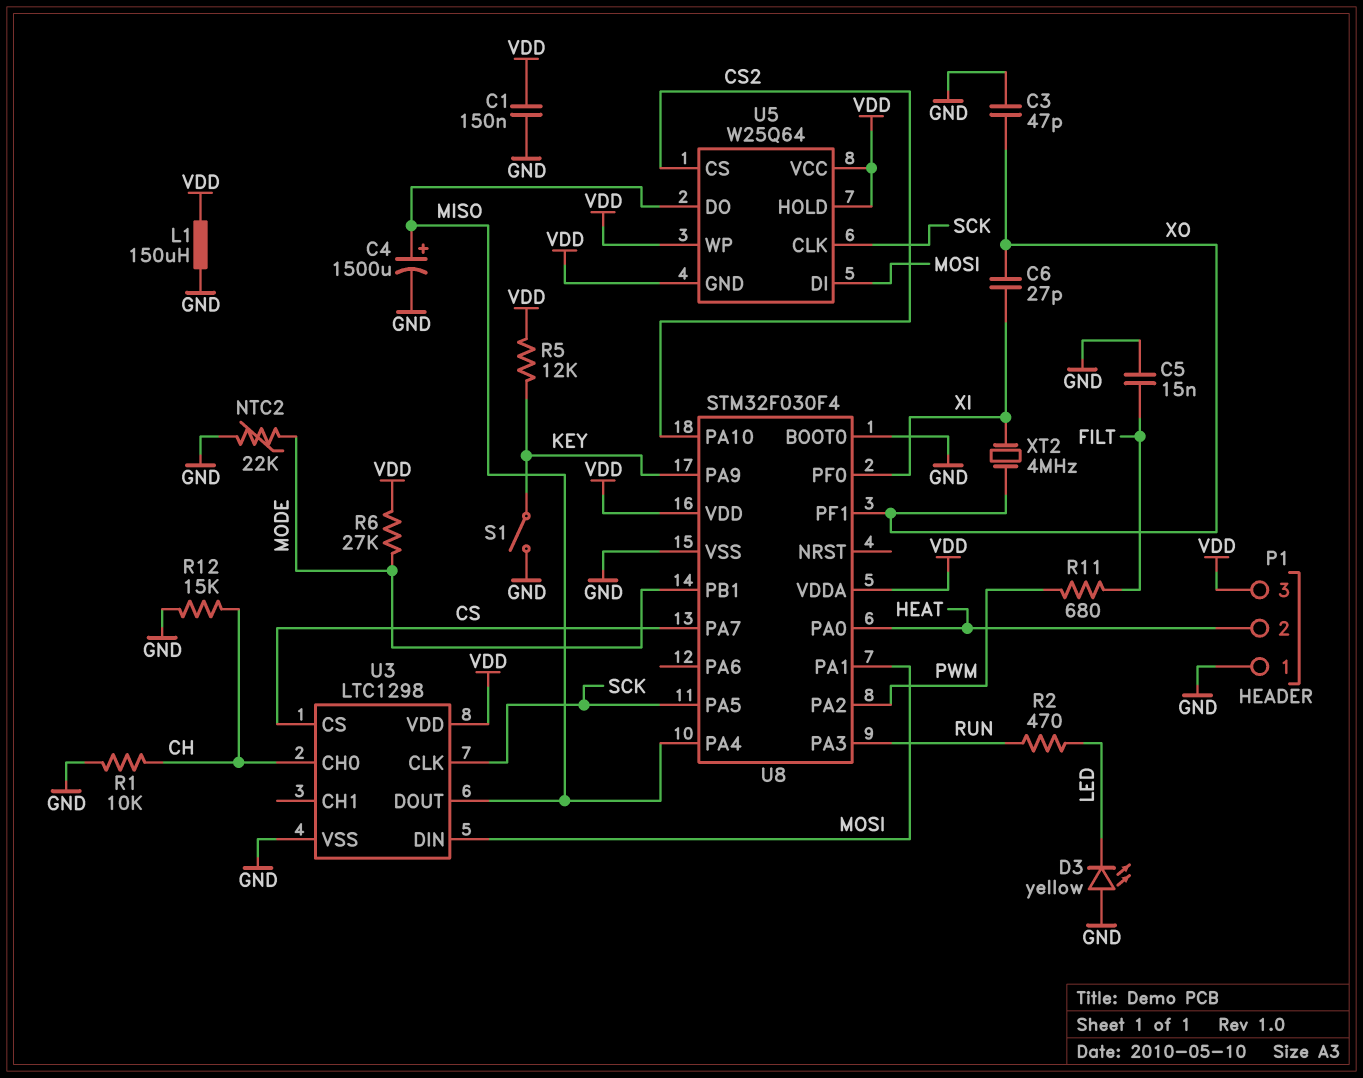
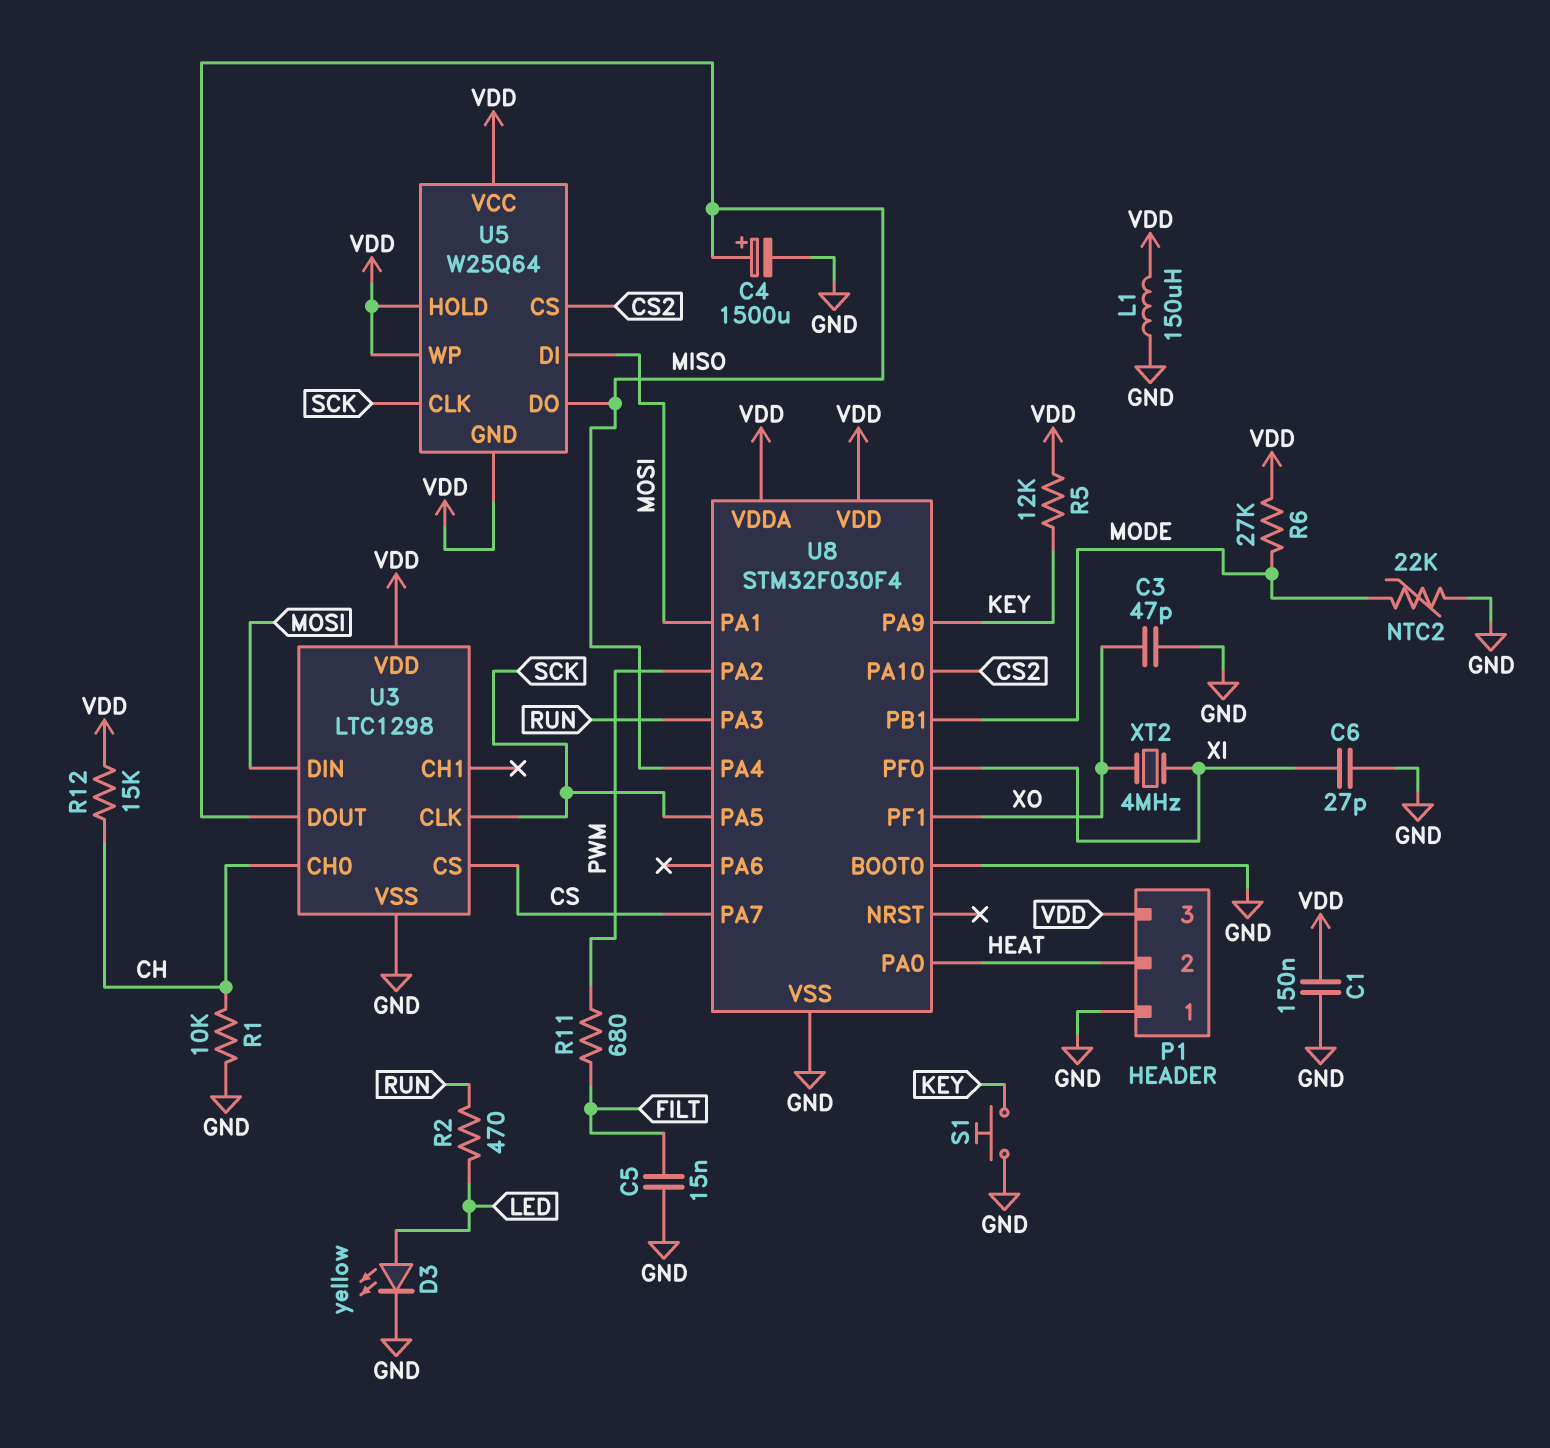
C6: 27pF (XI, XO) -> 27pF (GND, XI)
D3: LED yellow (A GND, K LED) -> LED yellow (A LED, K GND)
R12: 15k (CH, GND) -> 15k (CH, VDD)
S1: switch (GND, KEY) -> button (GND, KEY)

